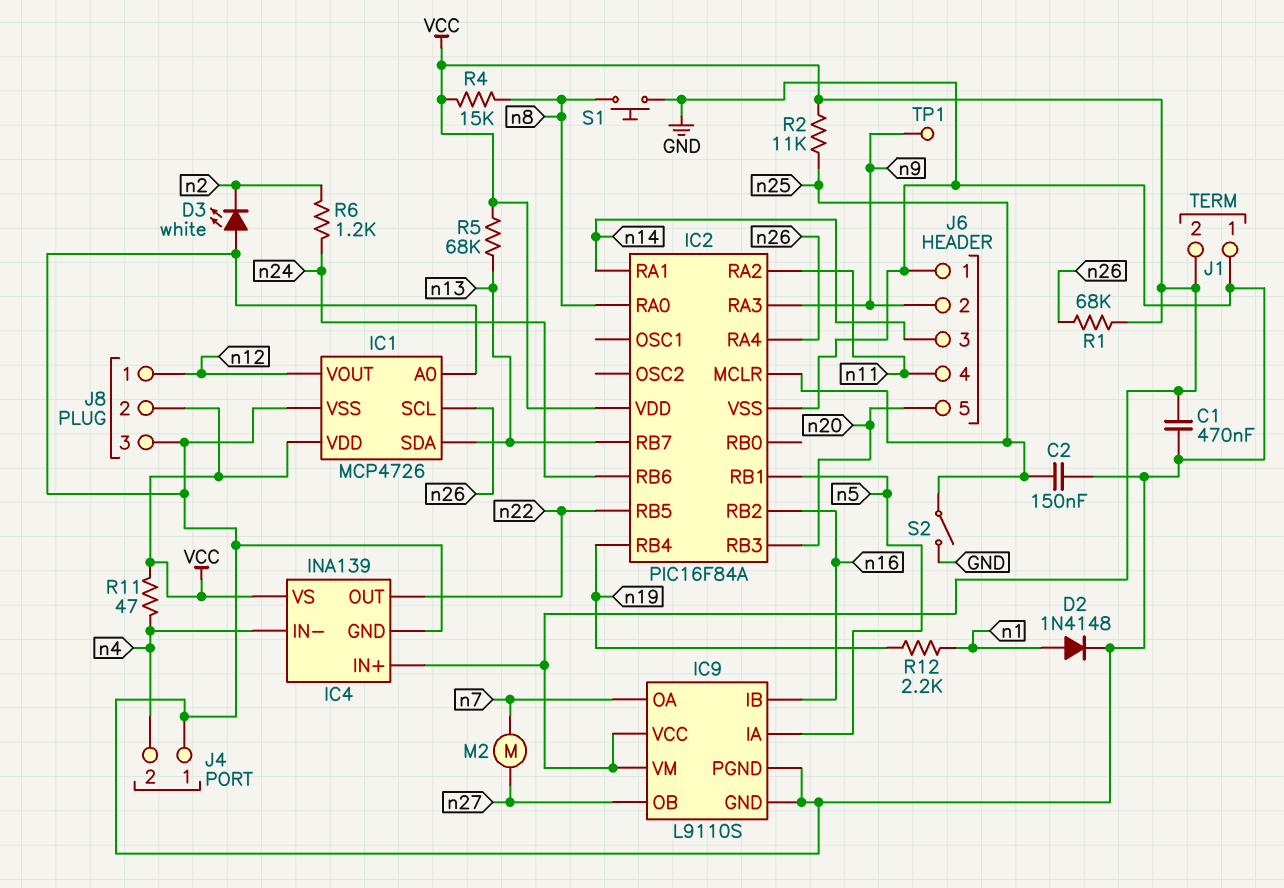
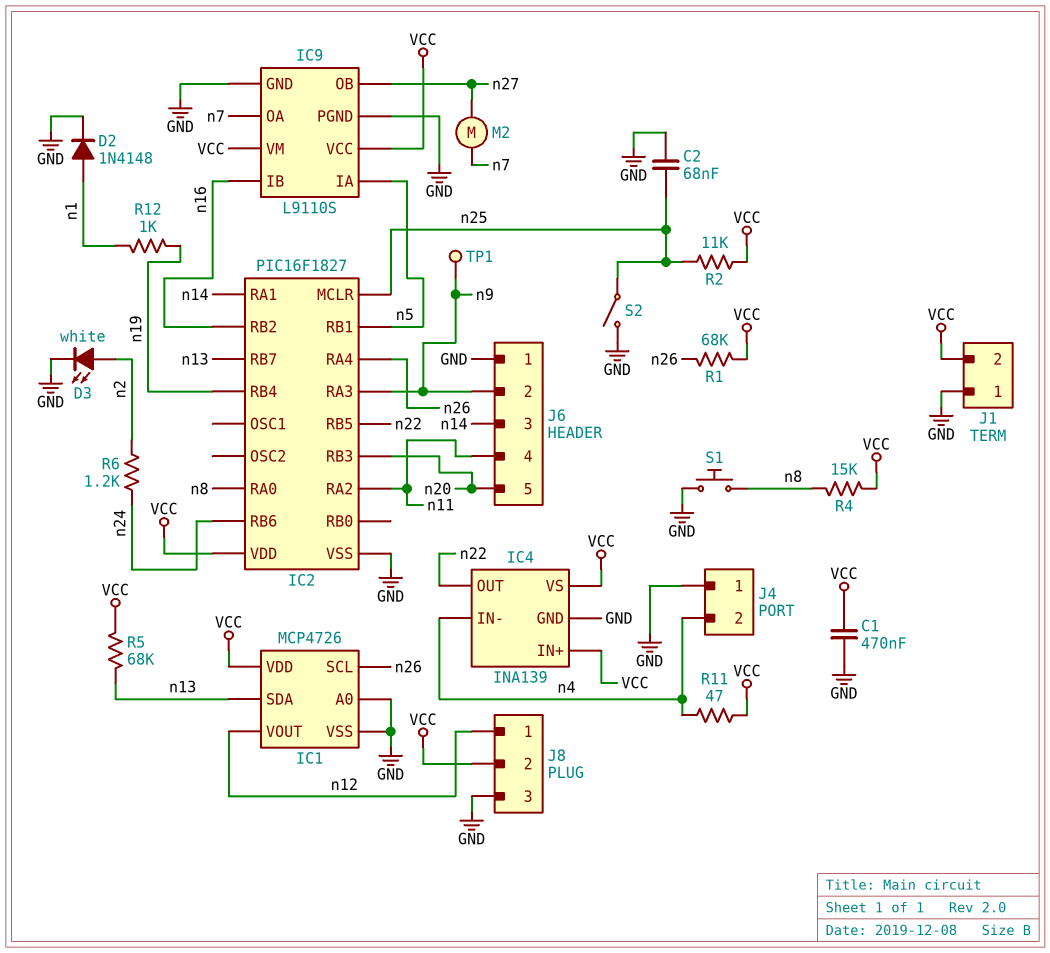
C2: 150nF (GND, n25) -> 68nF (GND, n25)
D3: LED white (A GND, K n2) -> LED white (A n2, K GND)
IC2: PIC16F84A -> PIC16F1827
R12: 2.2k (n1, n19) -> 1k (n1, n19)

